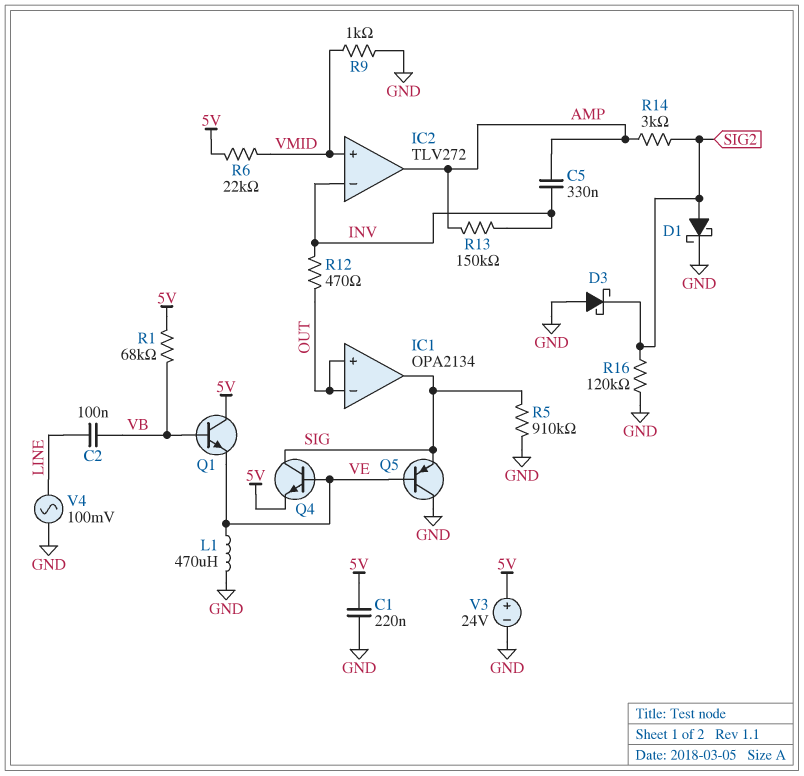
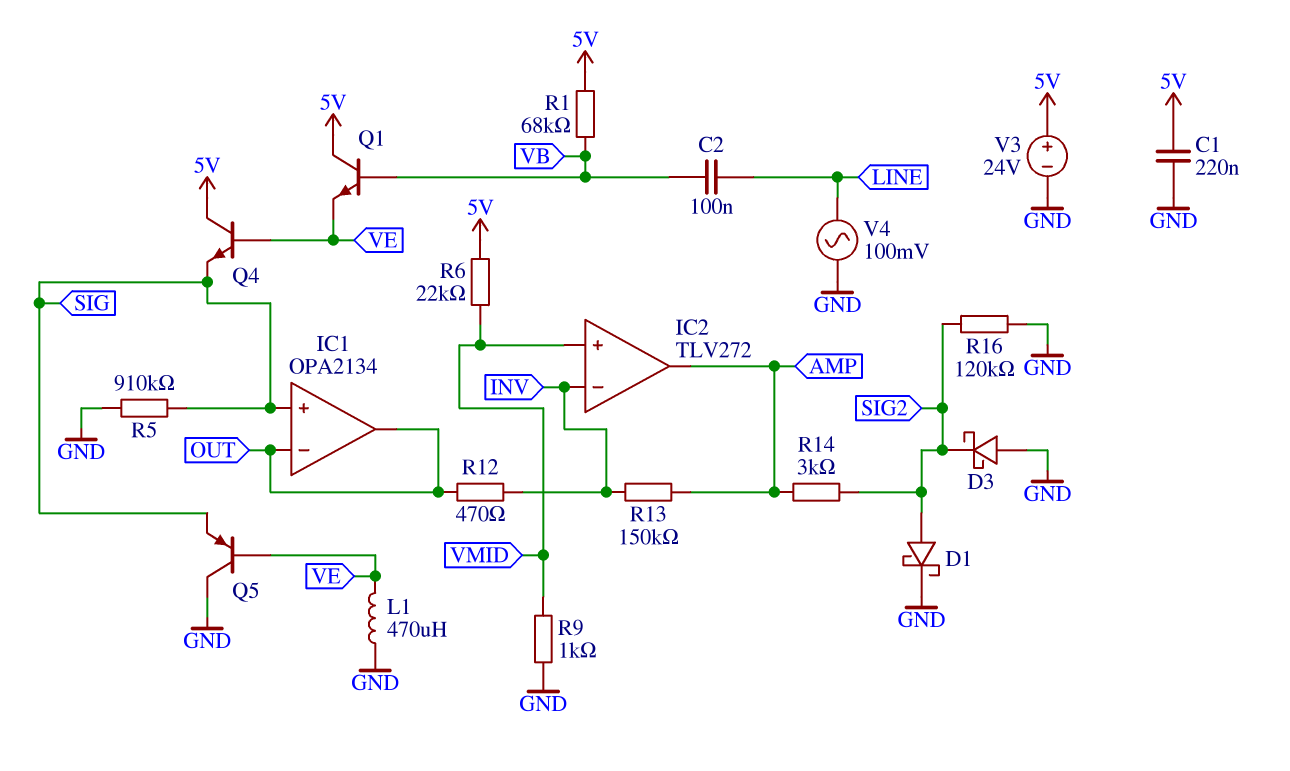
C5: 330nF (AMP, INV) -> none
IC1 pin in+: OUT -> SIG
IC1 pin out: SIG -> OUT
Q4: NPN (B VE, C SIG, E 5V) -> NPN (B VE, C 5V, E SIG)

